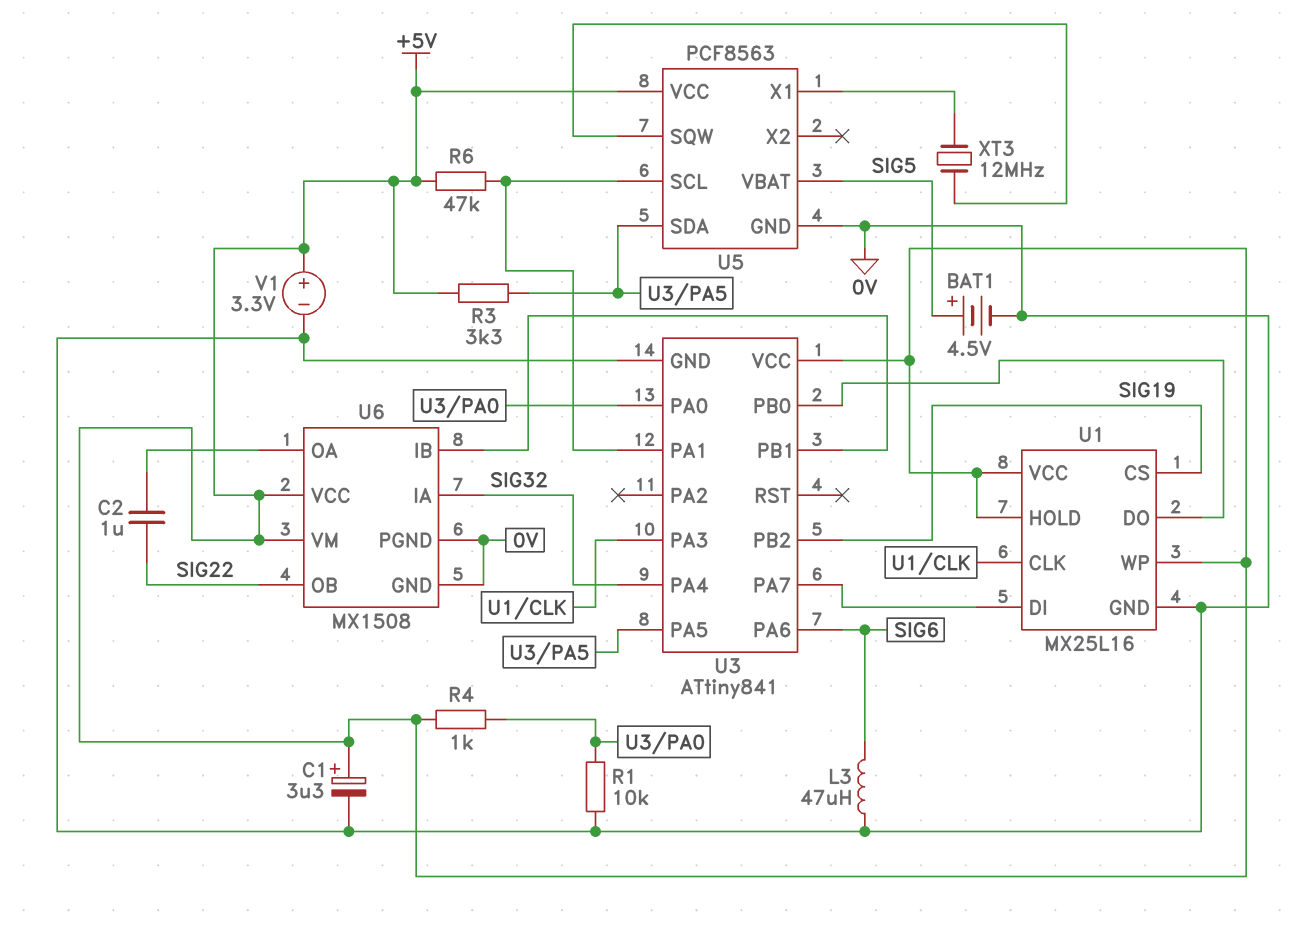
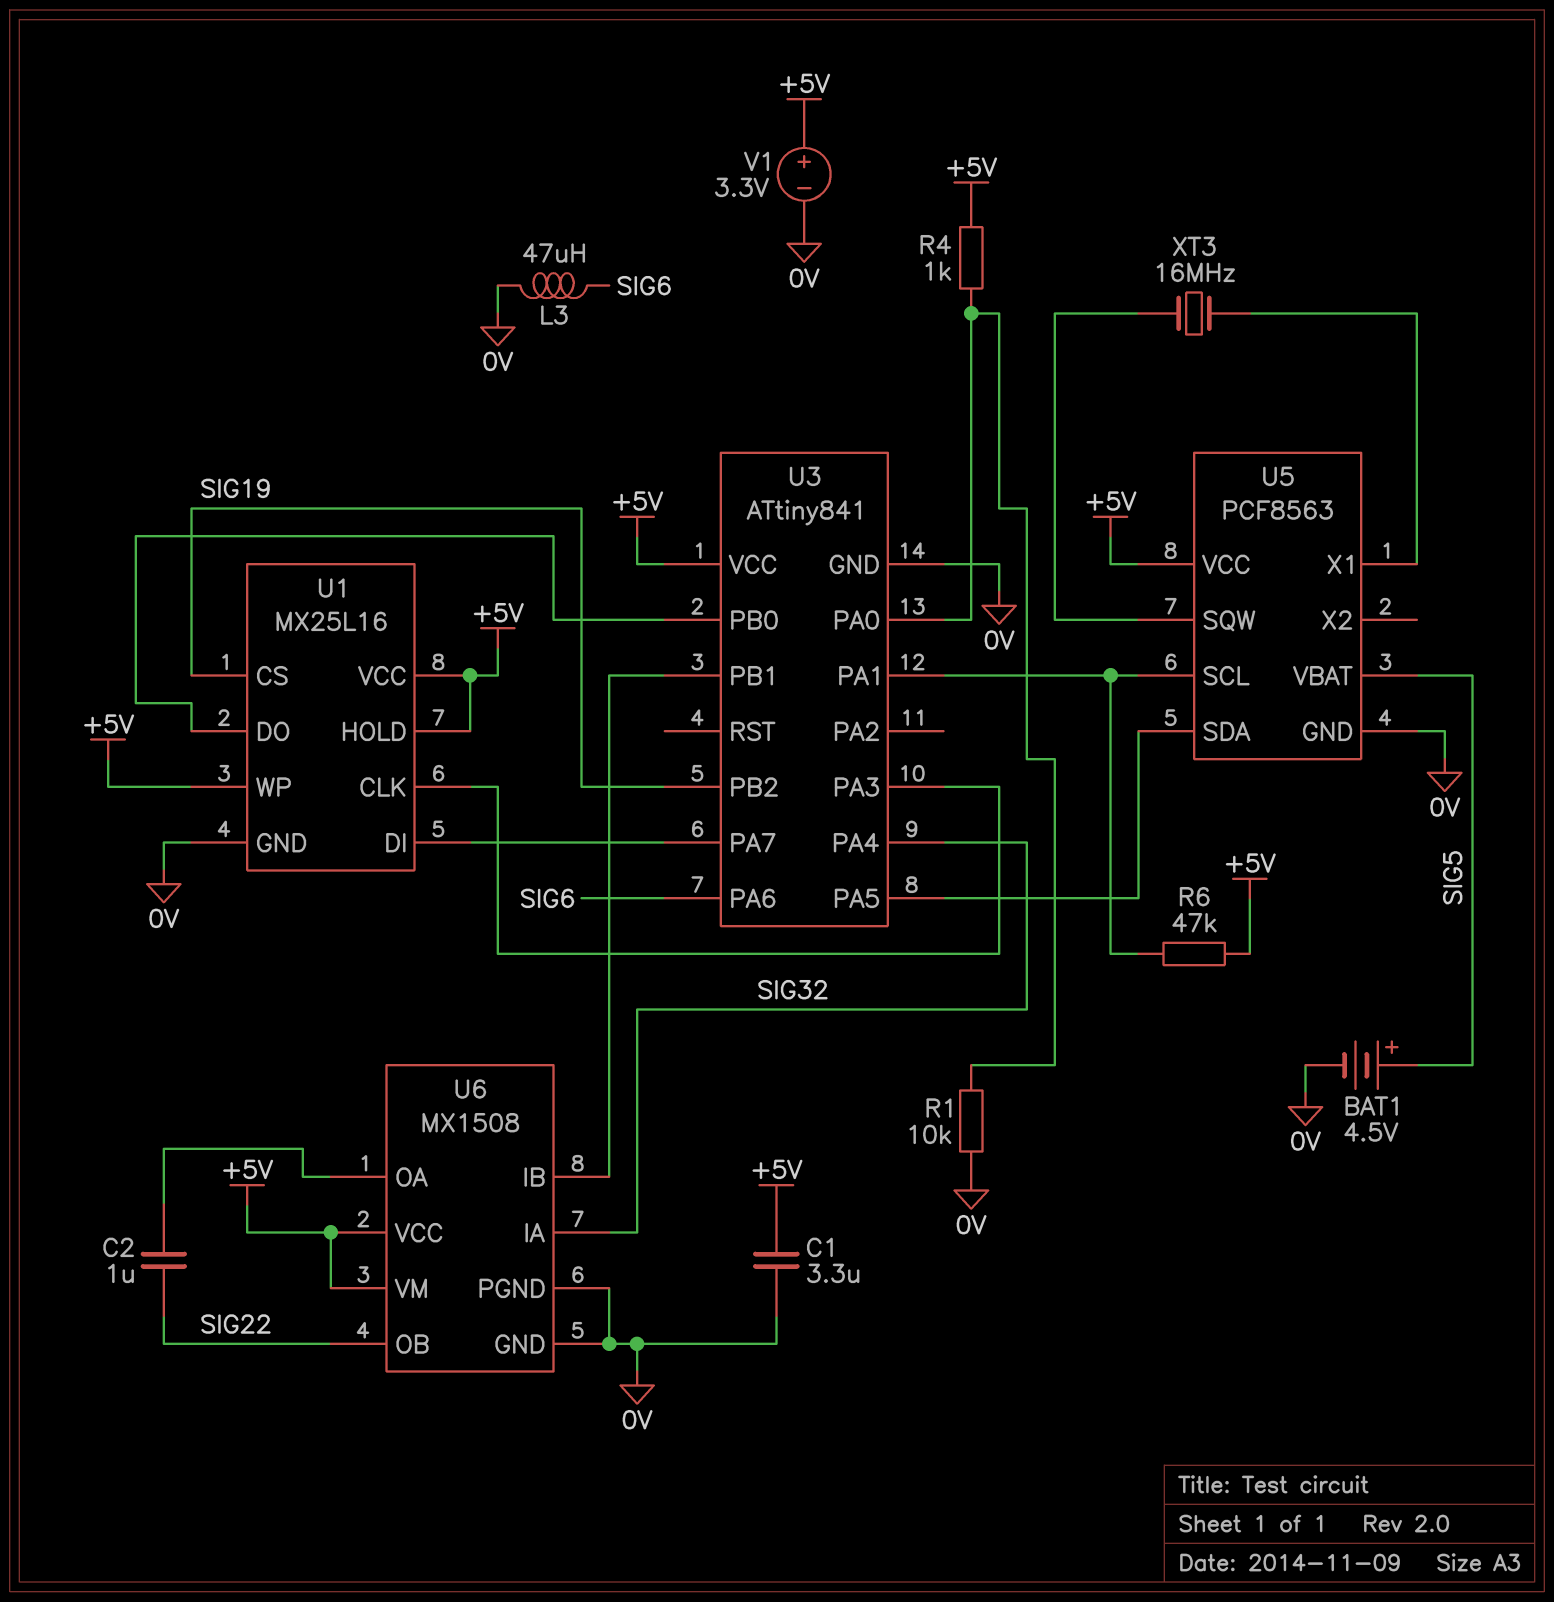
C1: 3.3uF (plus +5V, minus 0V) -> 3.3uF (+5V, 0V)
R3: 3.3k (+5V, U3/PA5) -> none
XT3: 12MHz (U5/SQW, U5/X1) -> 16MHz (U5/SQW, U5/X1)

